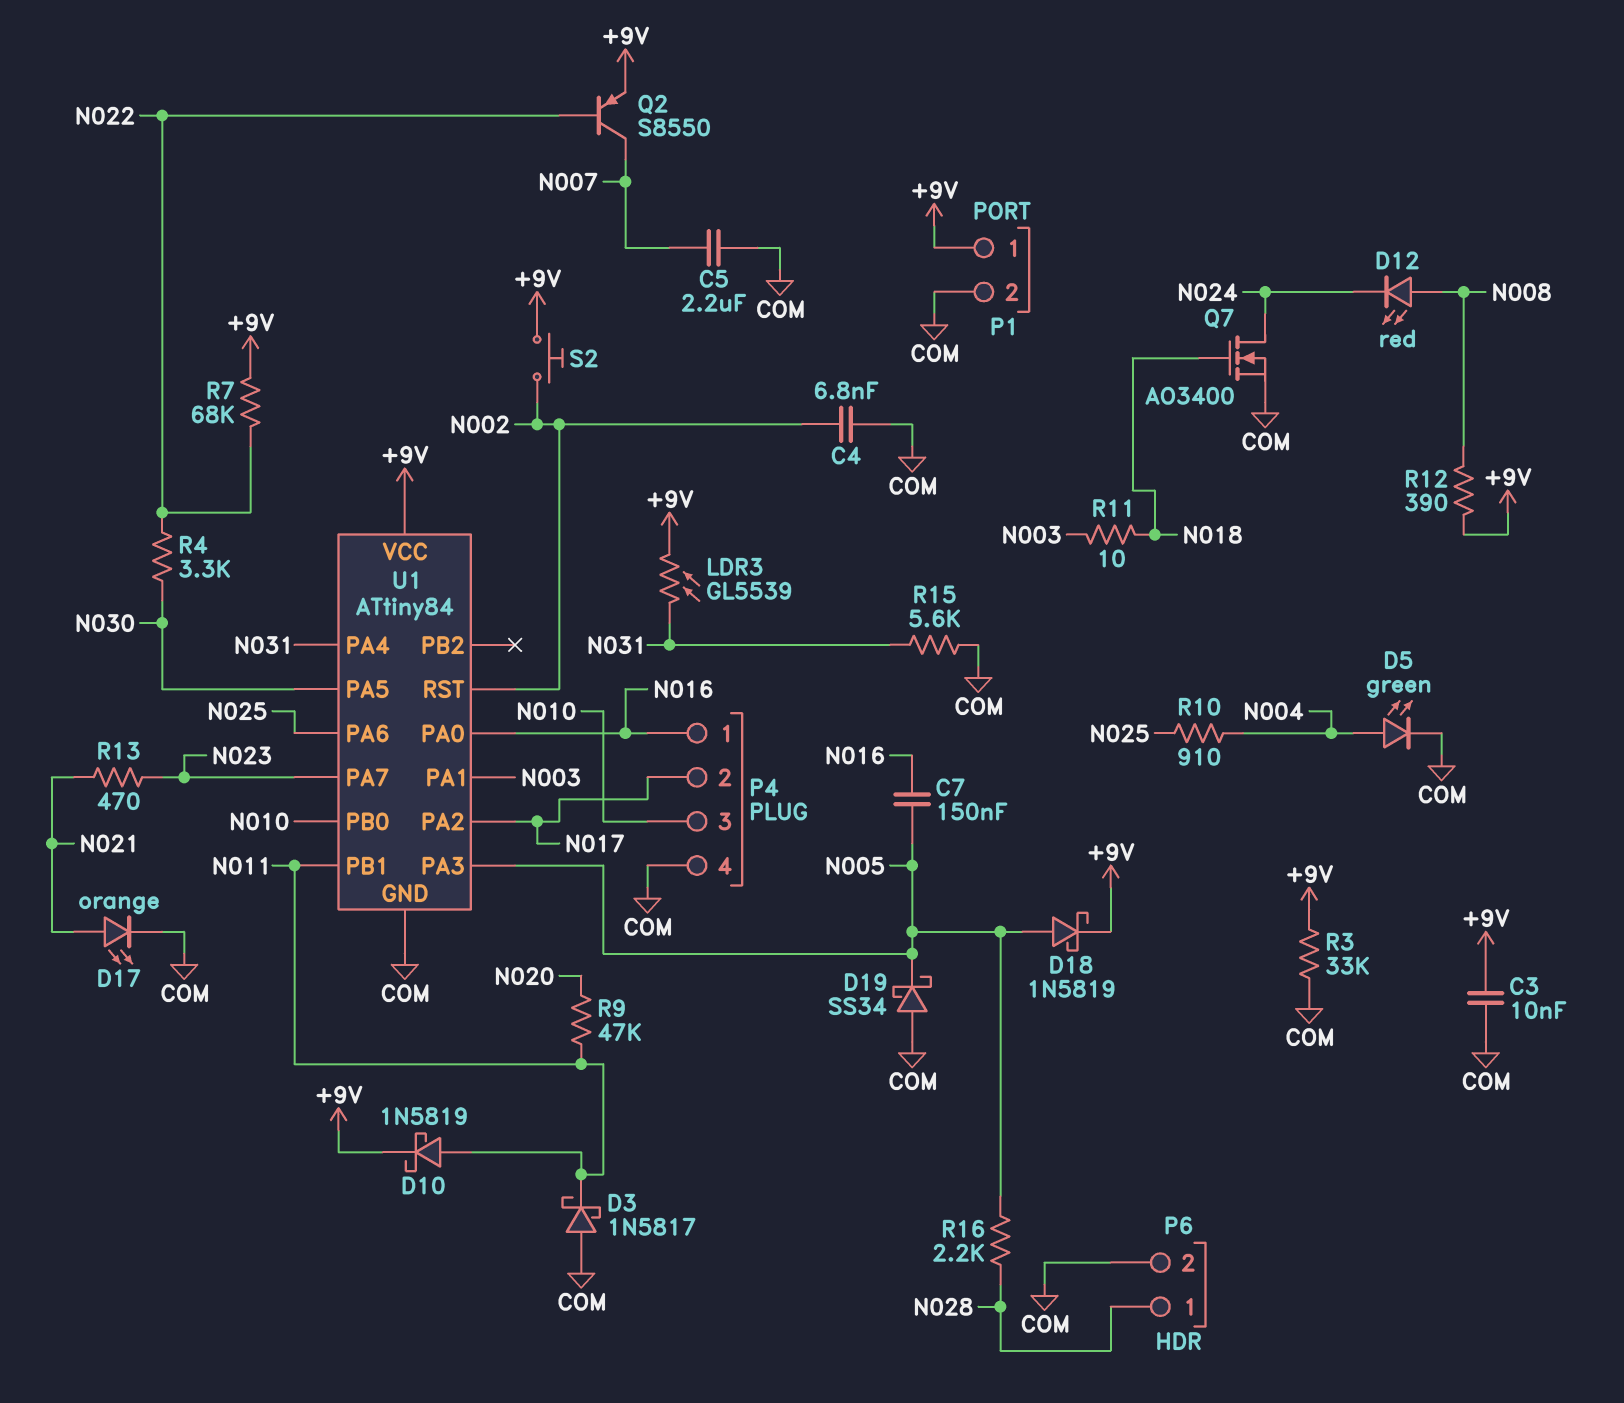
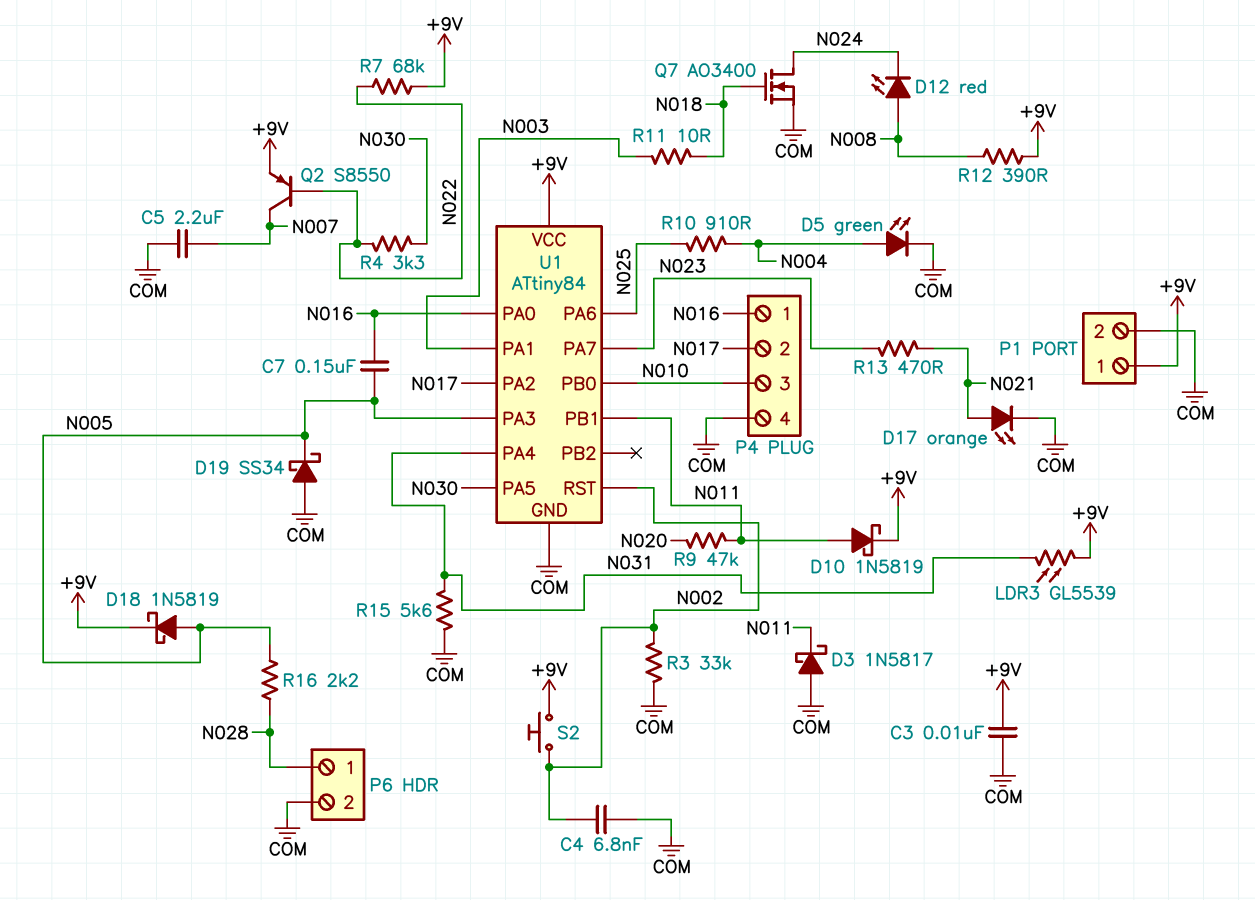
R3: 33k (+9V, COM) -> 33k (COM, N002)

